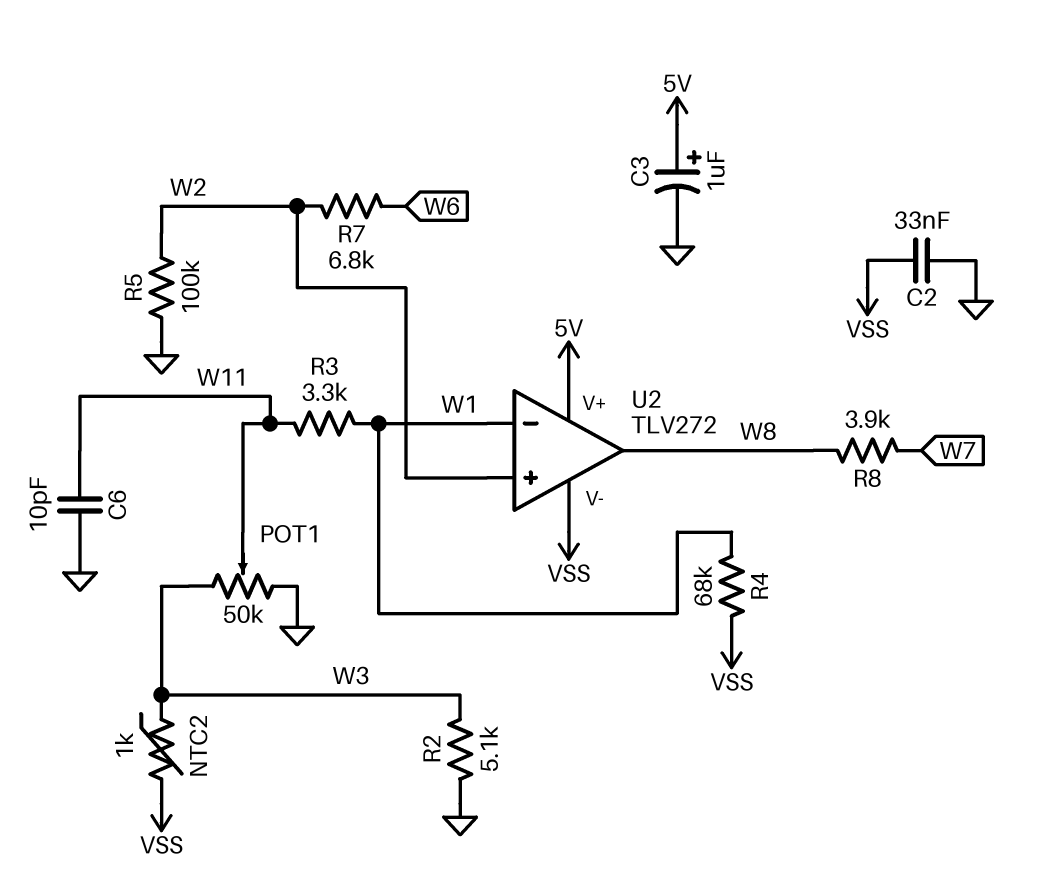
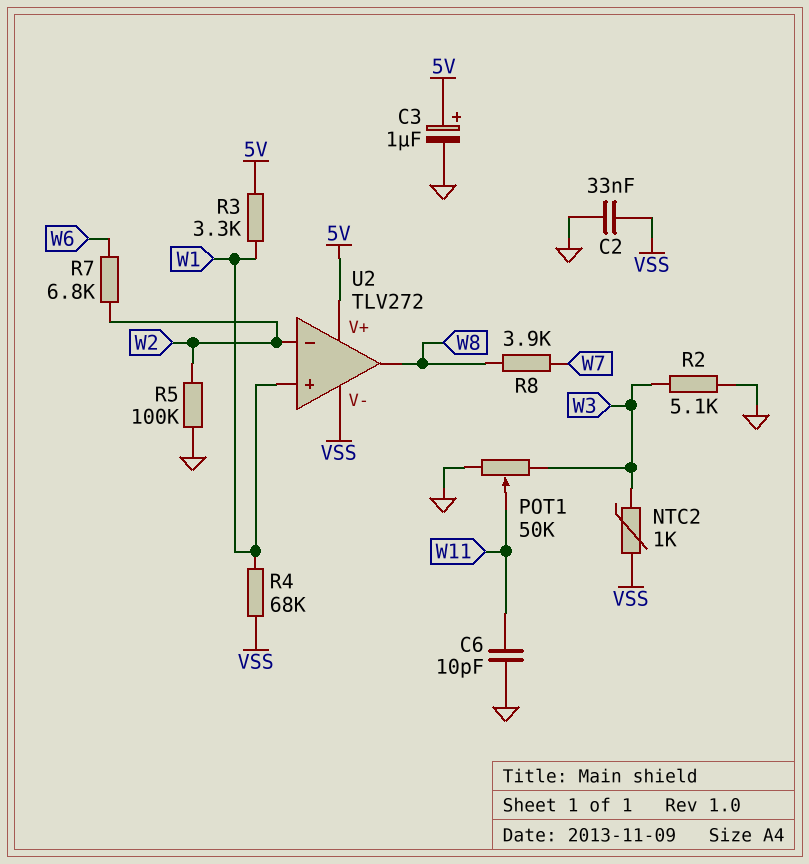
R3: 3.3k (W1, W11) -> 3.3k (5V, W1)
U2 pin in+: W2 -> W1
U2 pin in-: W1 -> W2

